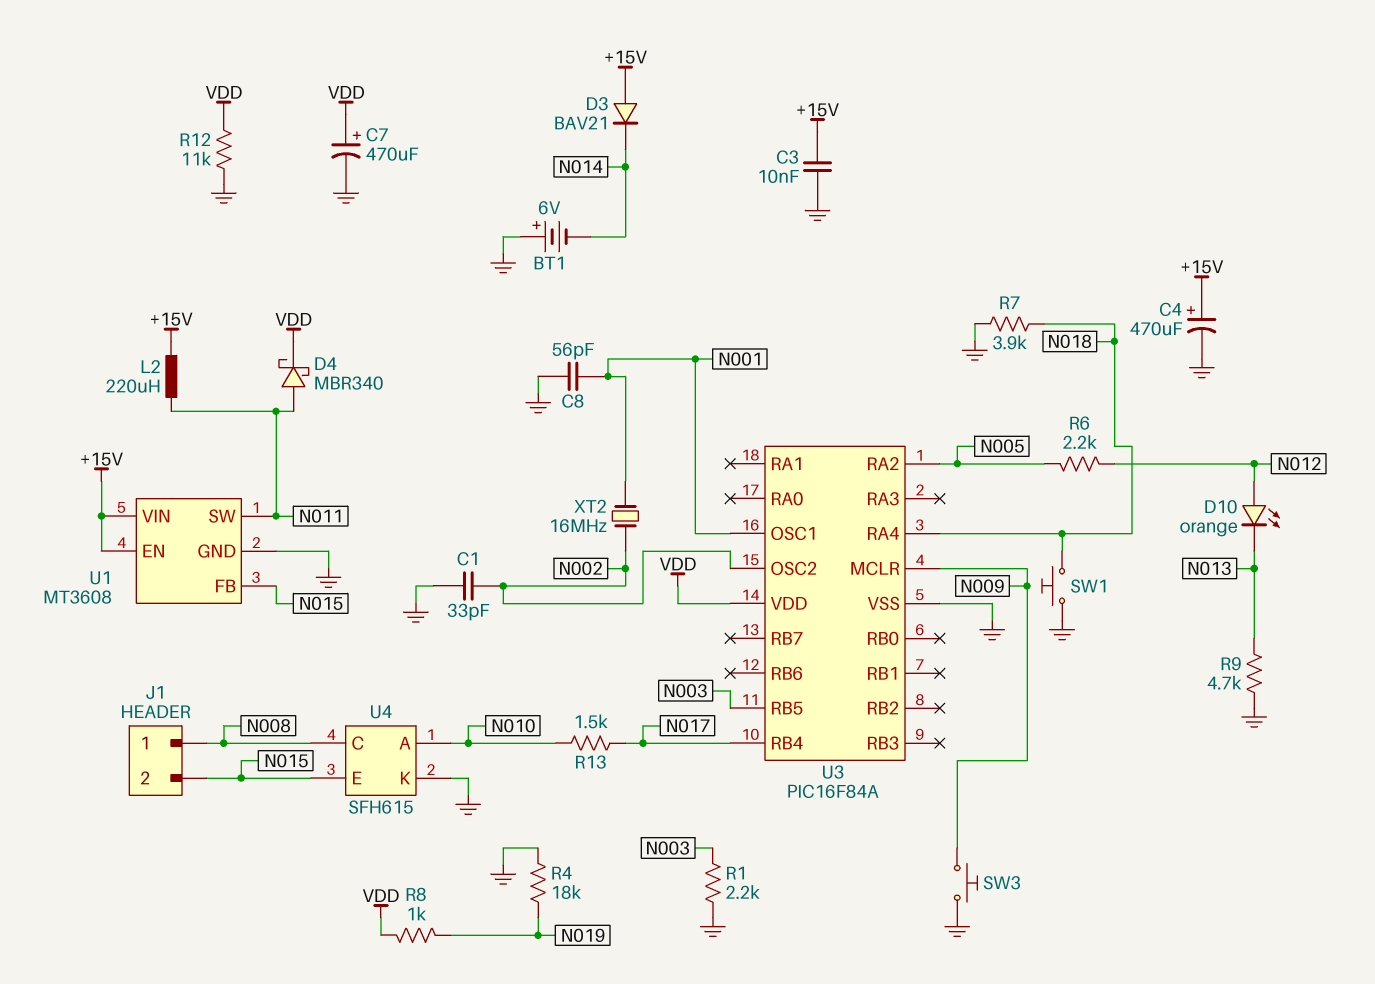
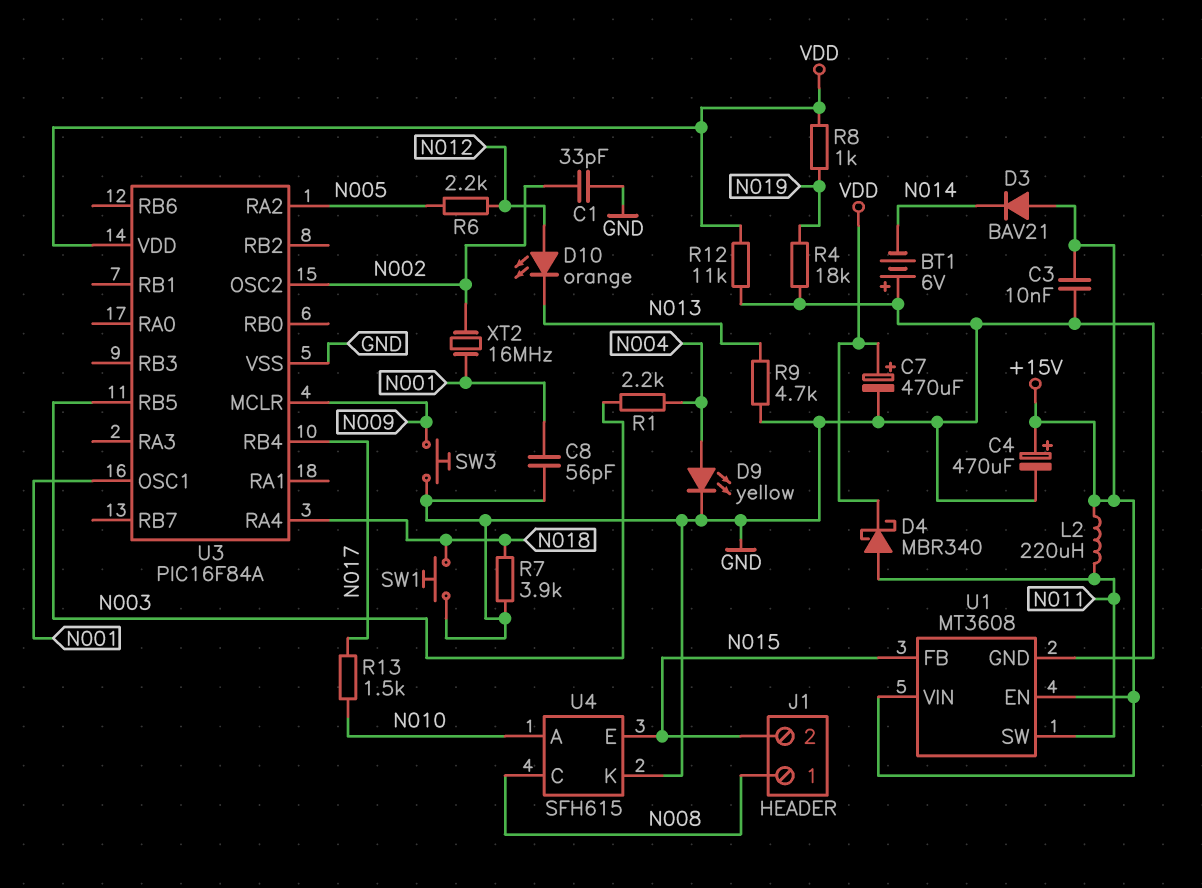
D9: none -> LED yellow (A N004, K GND)
R1: 2.2k (GND, N003) -> 2.2k (N003, N004)

